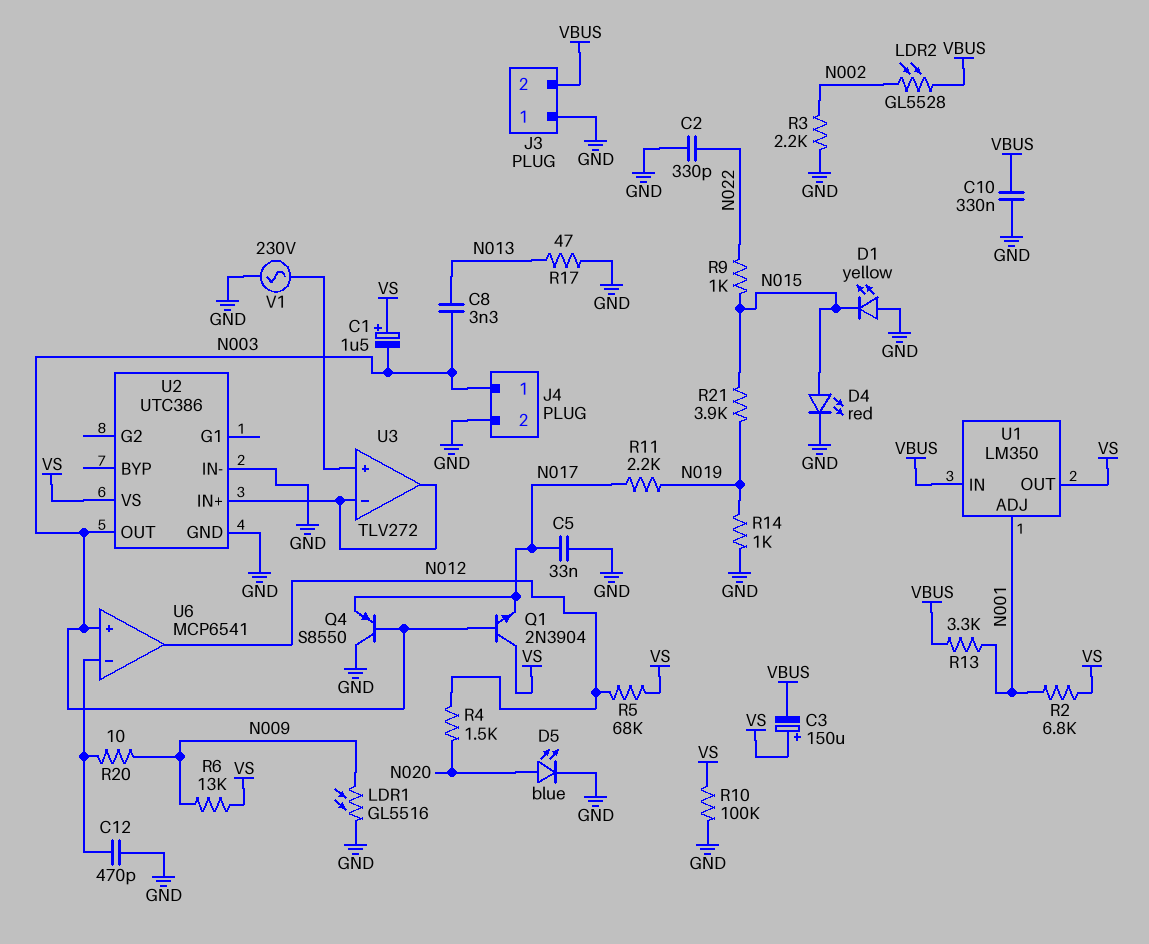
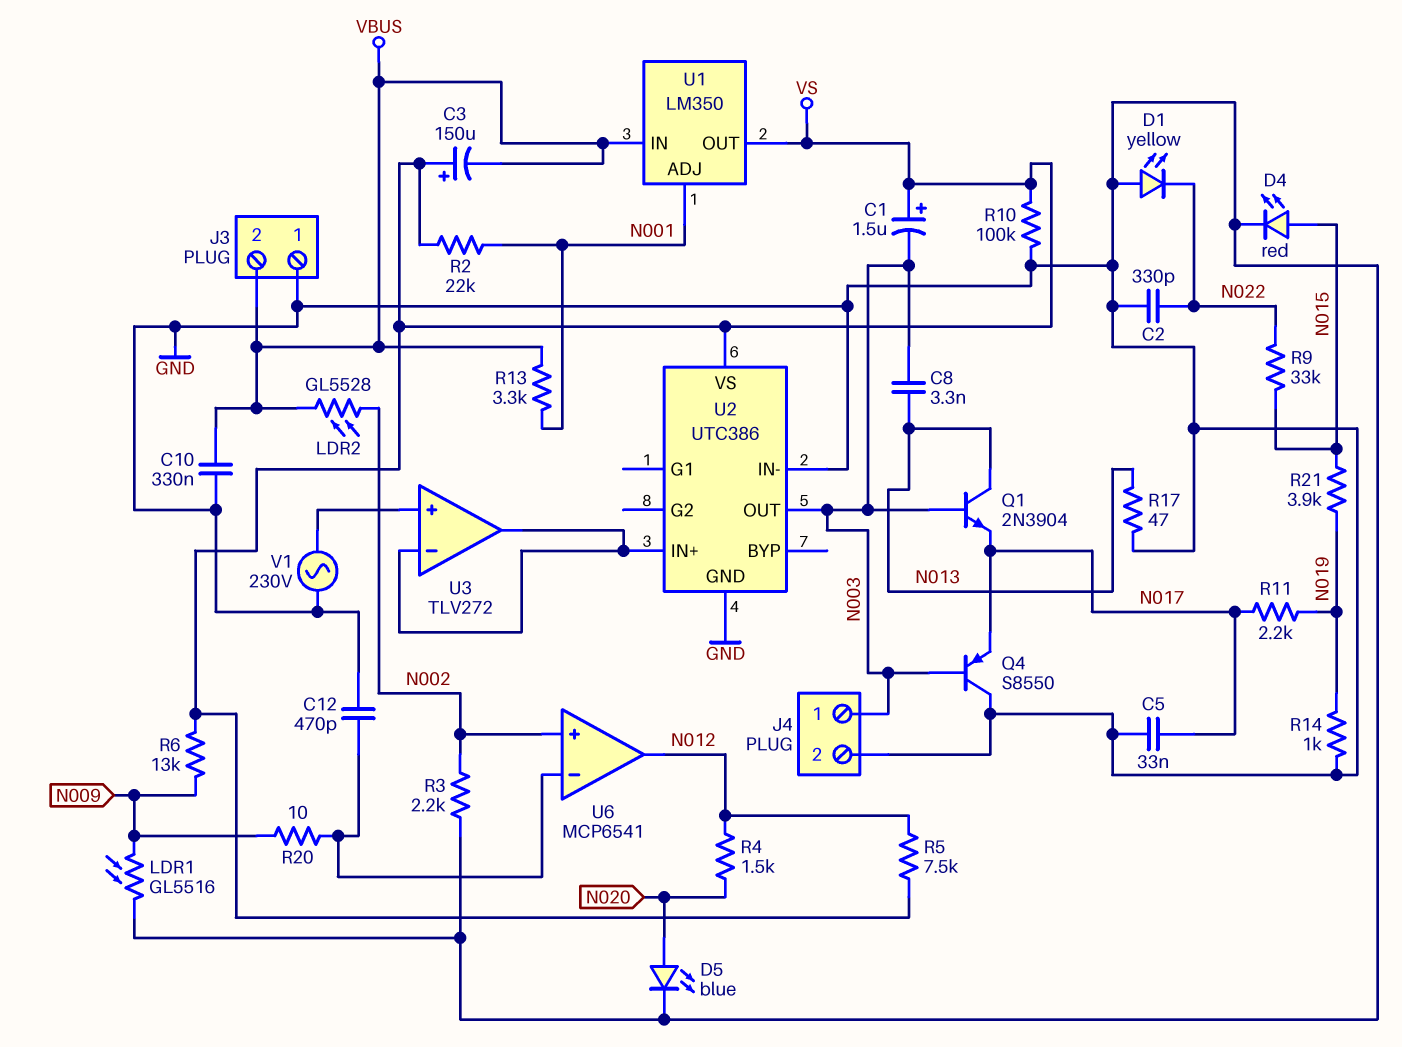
D1: LED yellow (A GND, K N015) -> LED yellow (A GND, K N022)
Q1: NPN 2N3904 (B N003, C VS, E N017) -> NPN 2N3904 (B N003, C N013, E N017)
R2: 6.8k (N001, VS) -> 22k (N001, VS)
R5: 68k (N012, VS) -> 7.5k (N012, VS)
R9: 1k (N015, N022) -> 33k (N015, N022)
U6 pin in+: N003 -> N002

